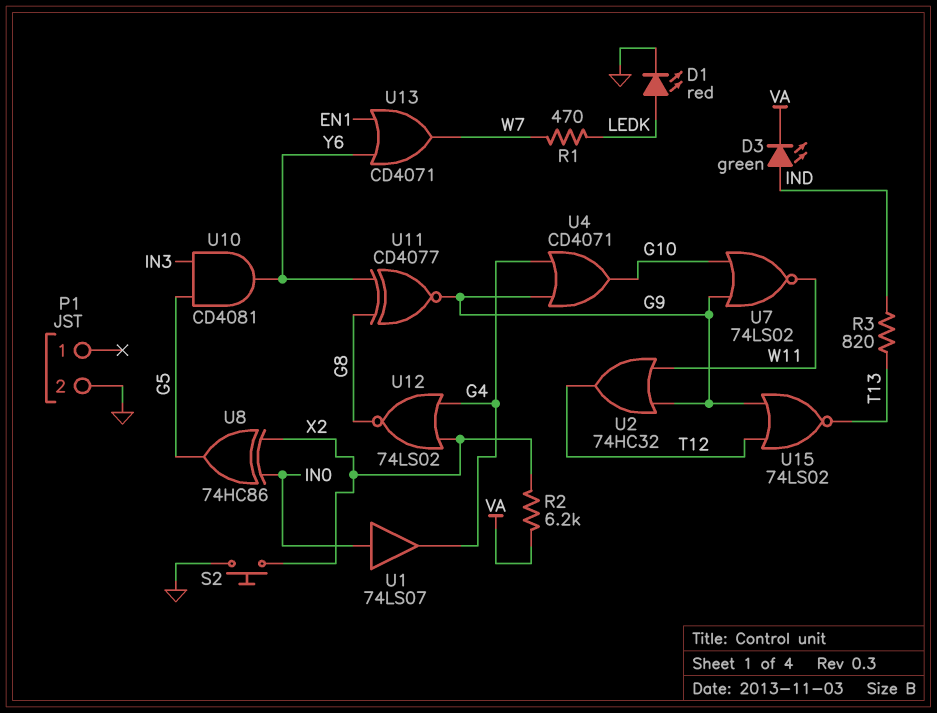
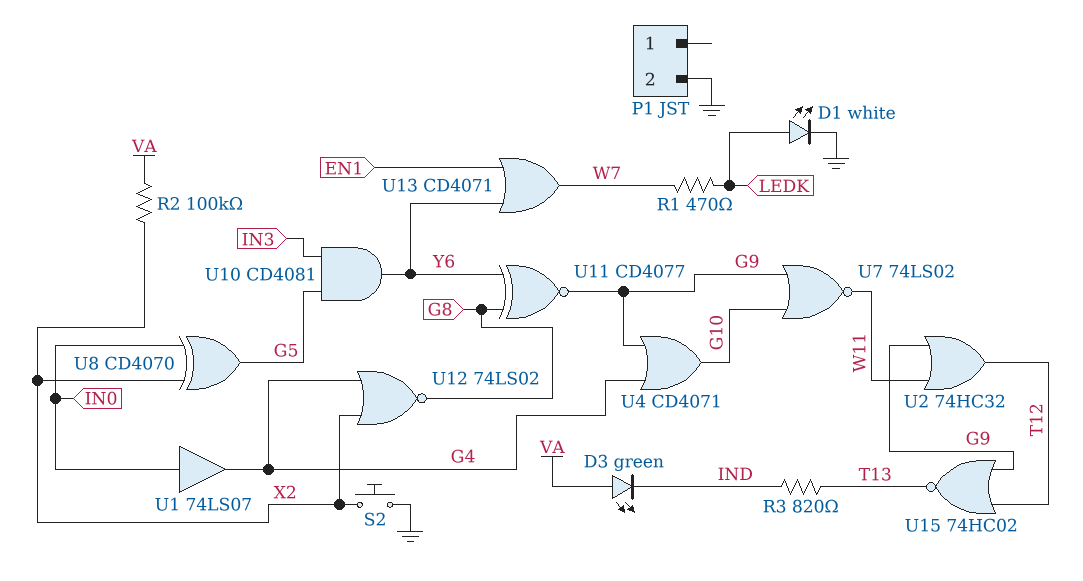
D1: LED red (A LEDK, K GND) -> LED white (A LEDK, K GND)
D3: LED green (A IND, K VA) -> LED green (A VA, K IND)
R2: 6.2k (VA, X2) -> 100k (VA, X2)
U8: XOR 74HC86 (in IN0, in X2, out G5) -> XOR CD4070 (in IN0, in X2, out G5)
U15: NOR 74LS02 (in G9, in T12, out T13) -> NOR 74HC02 (in G9, in T12, out T13)

